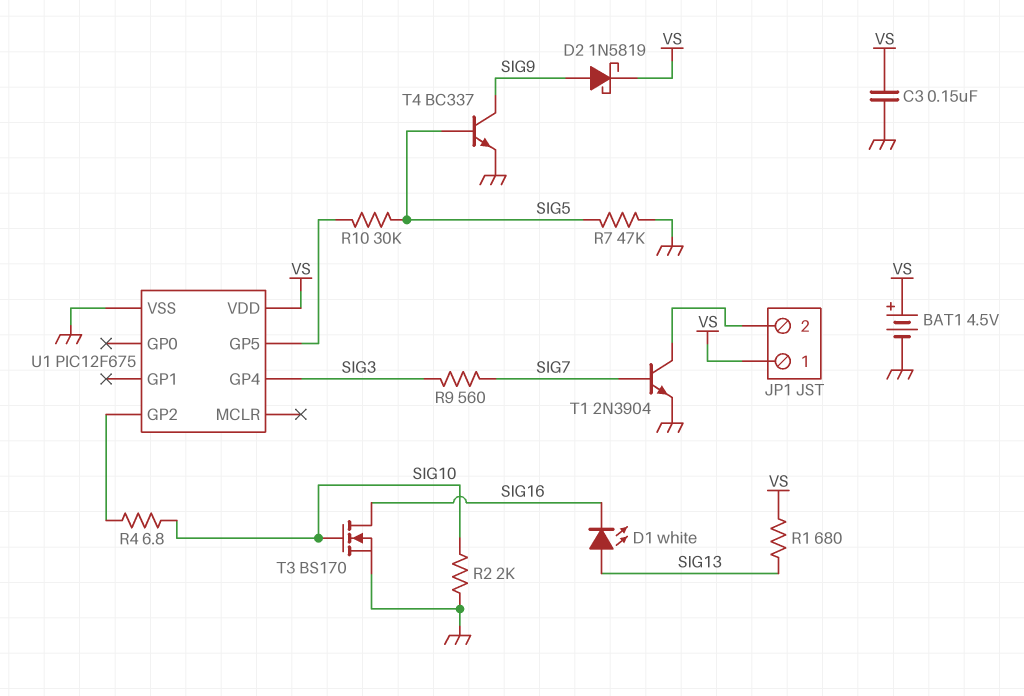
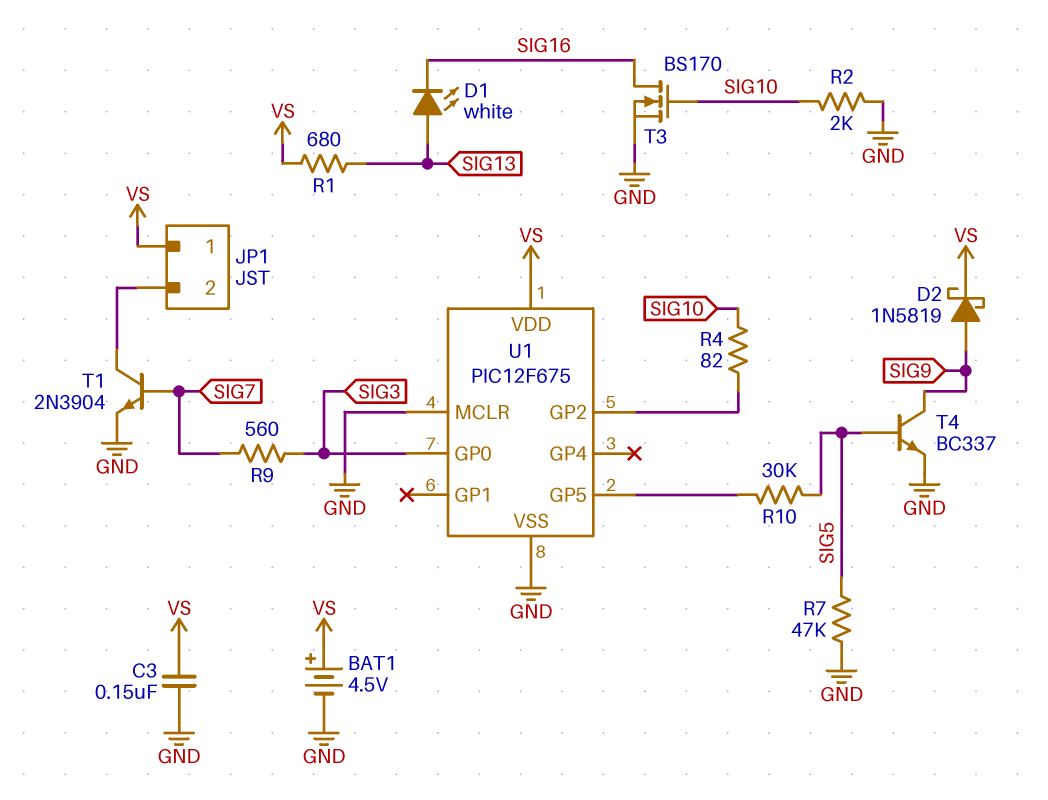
R4: 6.8 (SIG10, U1/GP2) -> 82 (SIG10, U1/GP2)
U1 pin GP0: none -> SIG3
U1 pin GP4: SIG3 -> none
U1 pin MCLR: none -> GND

